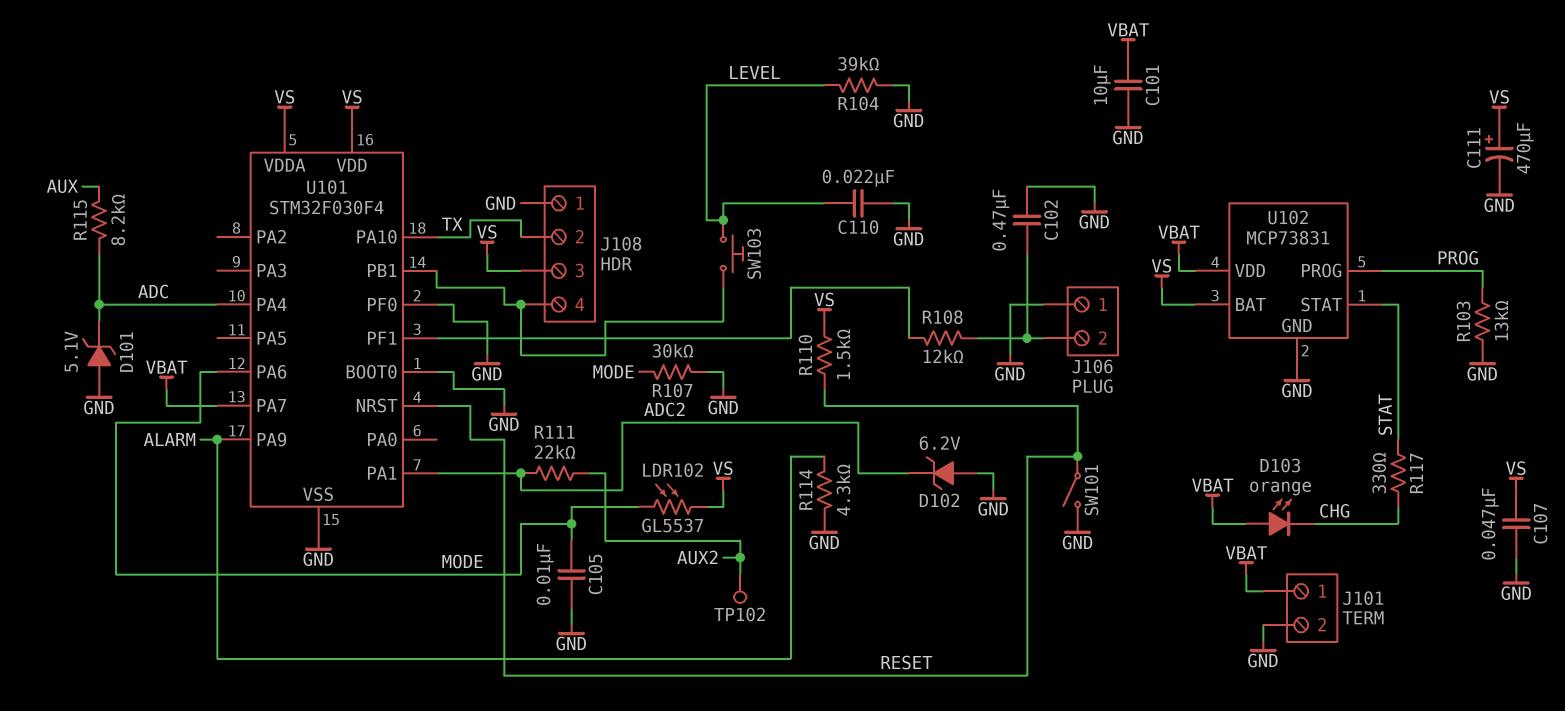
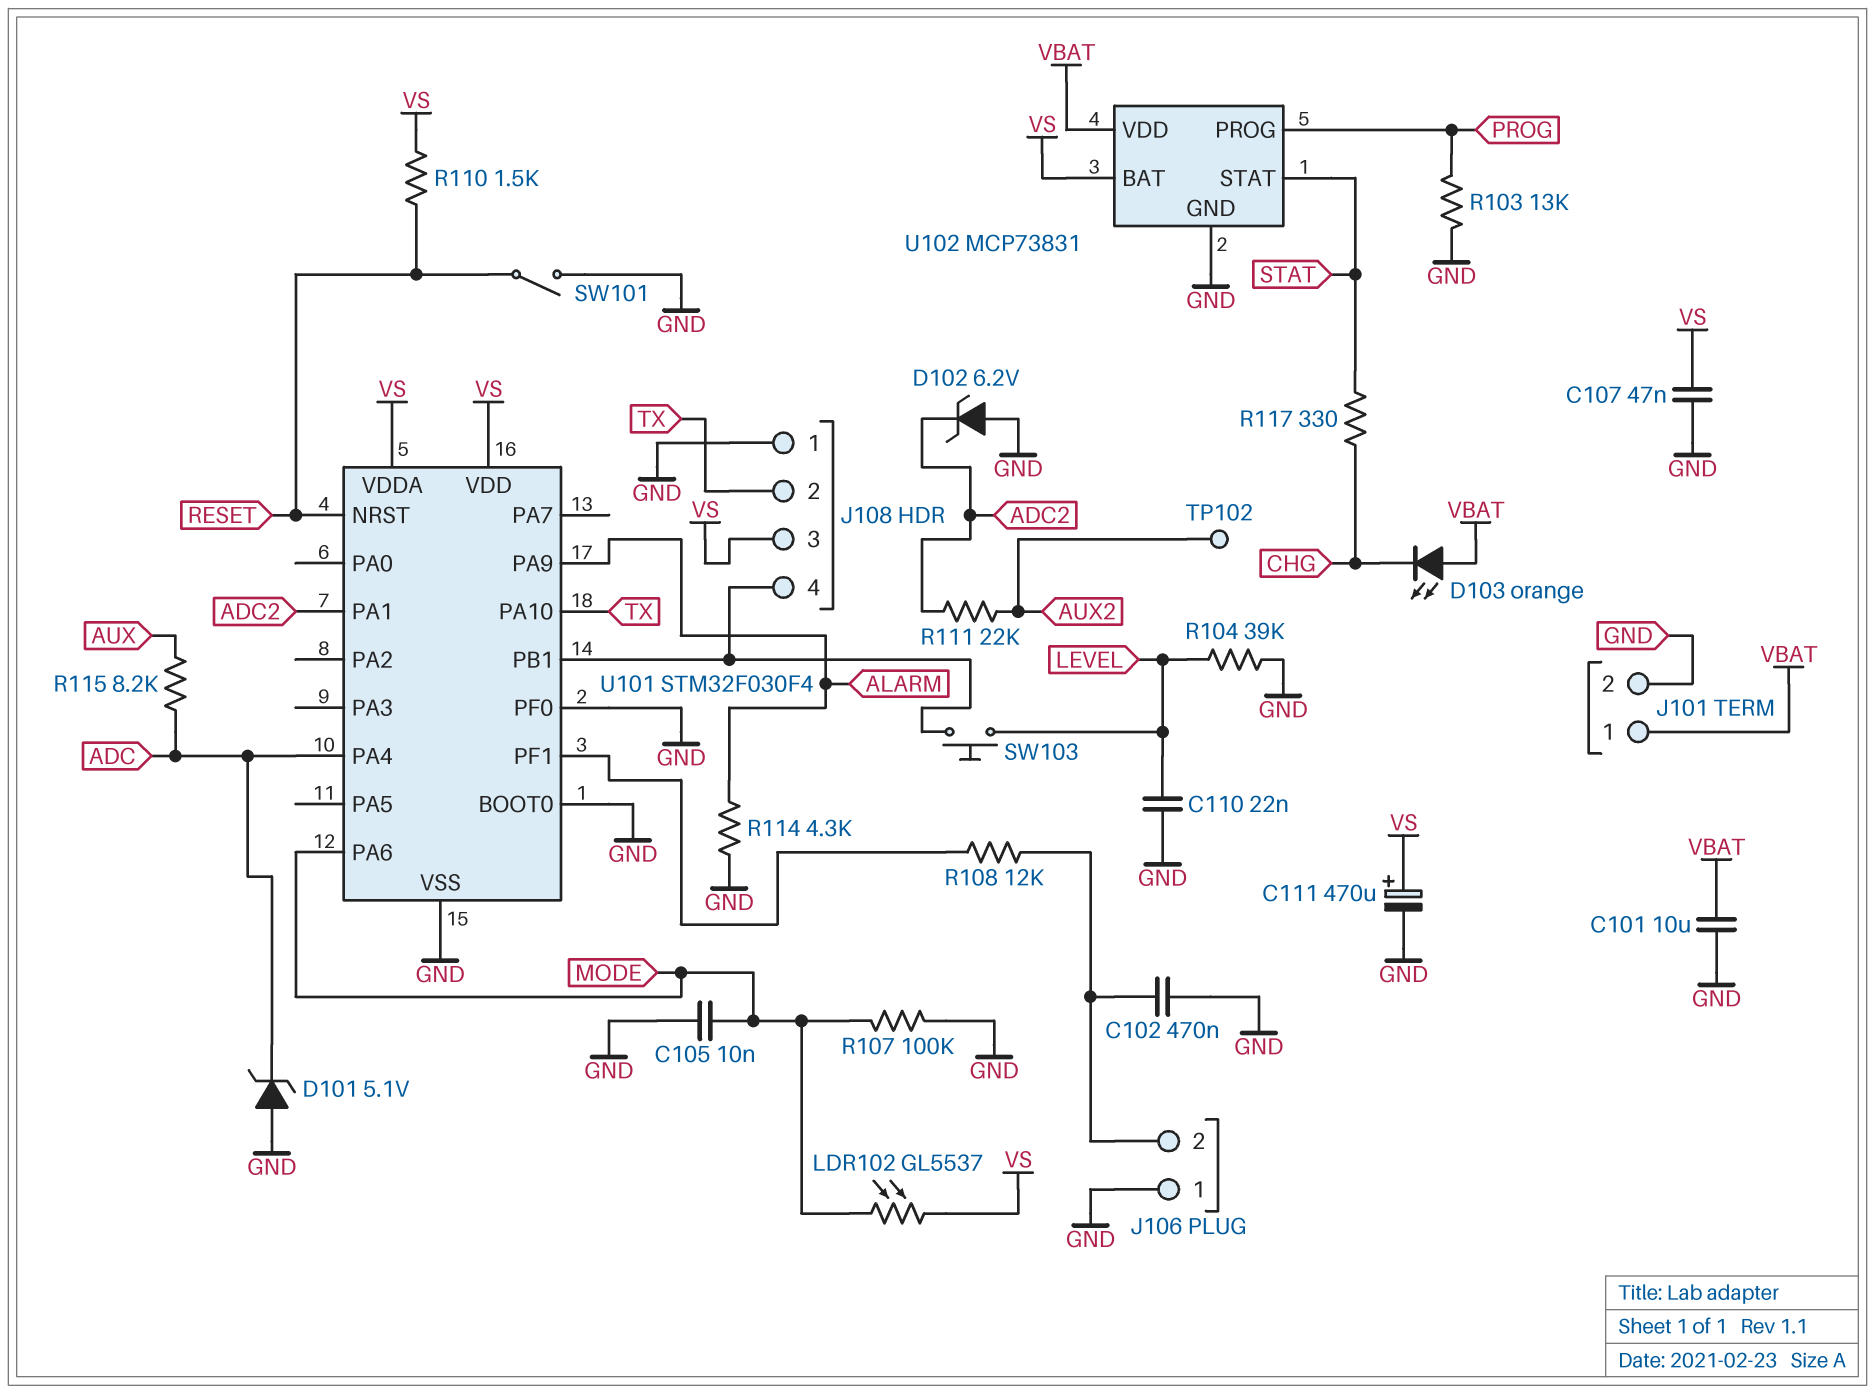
R107: 30k (GND, MODE) -> 100k (GND, MODE)
U101 pin PA7: VBAT -> none

